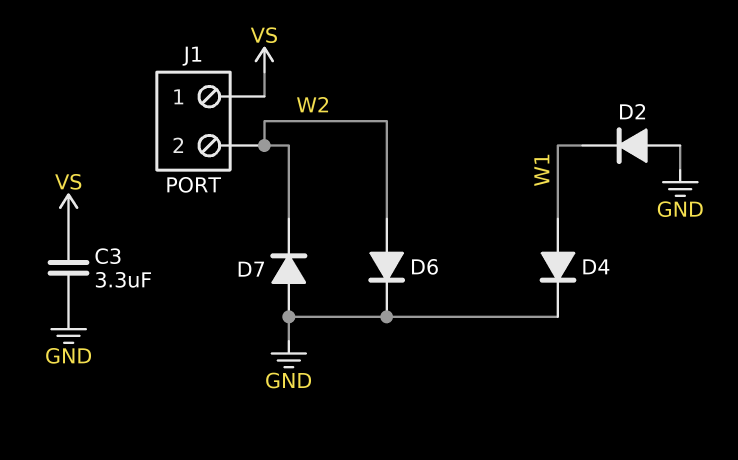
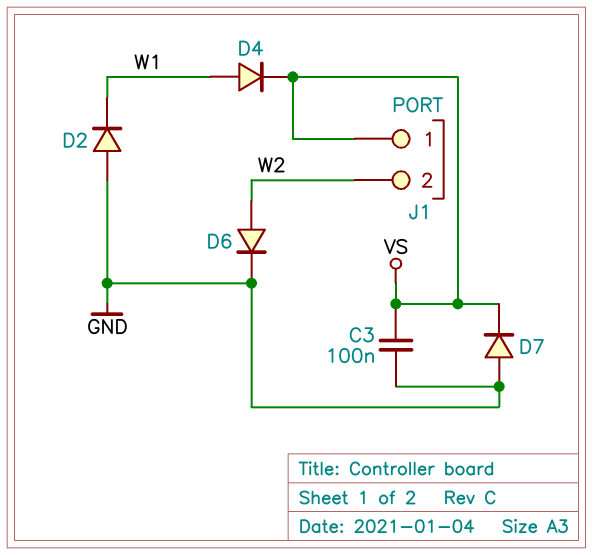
C3: 3.3uF (GND, VS) -> 100nF (GND, VS)
D4: diode (A W1, K GND) -> diode (A W1, K VS)
D7: diode (A GND, K W2) -> diode (A GND, K VS)

